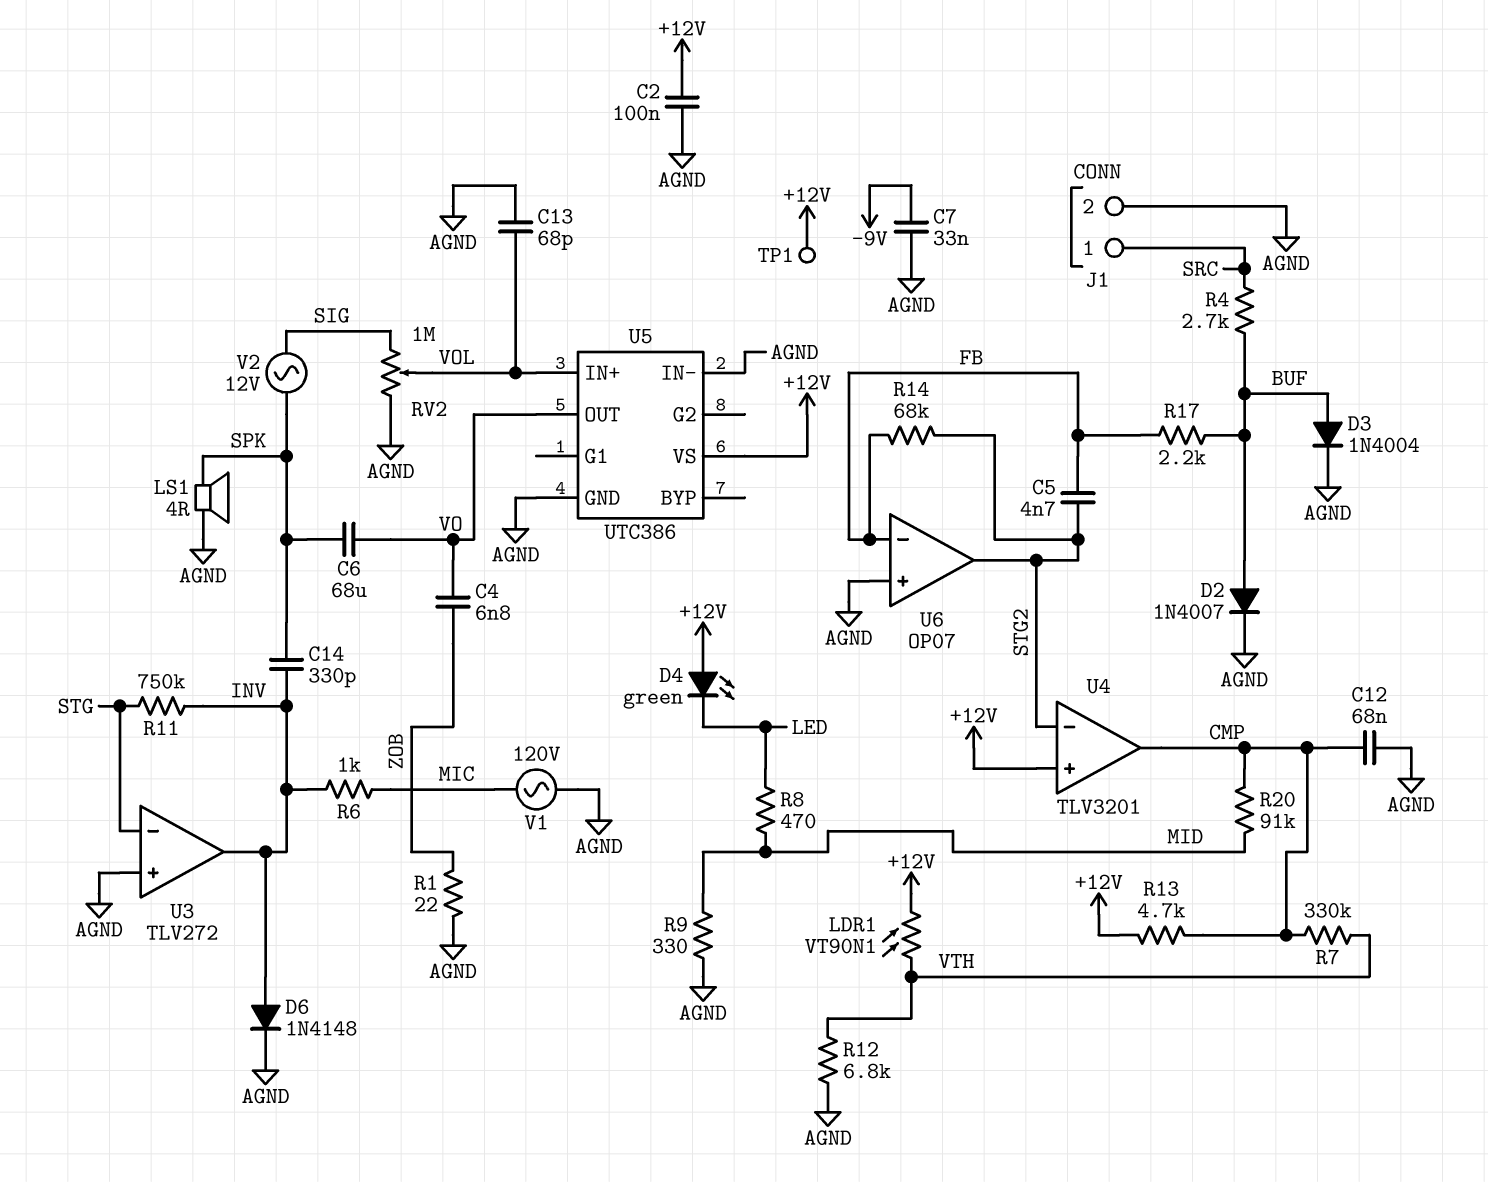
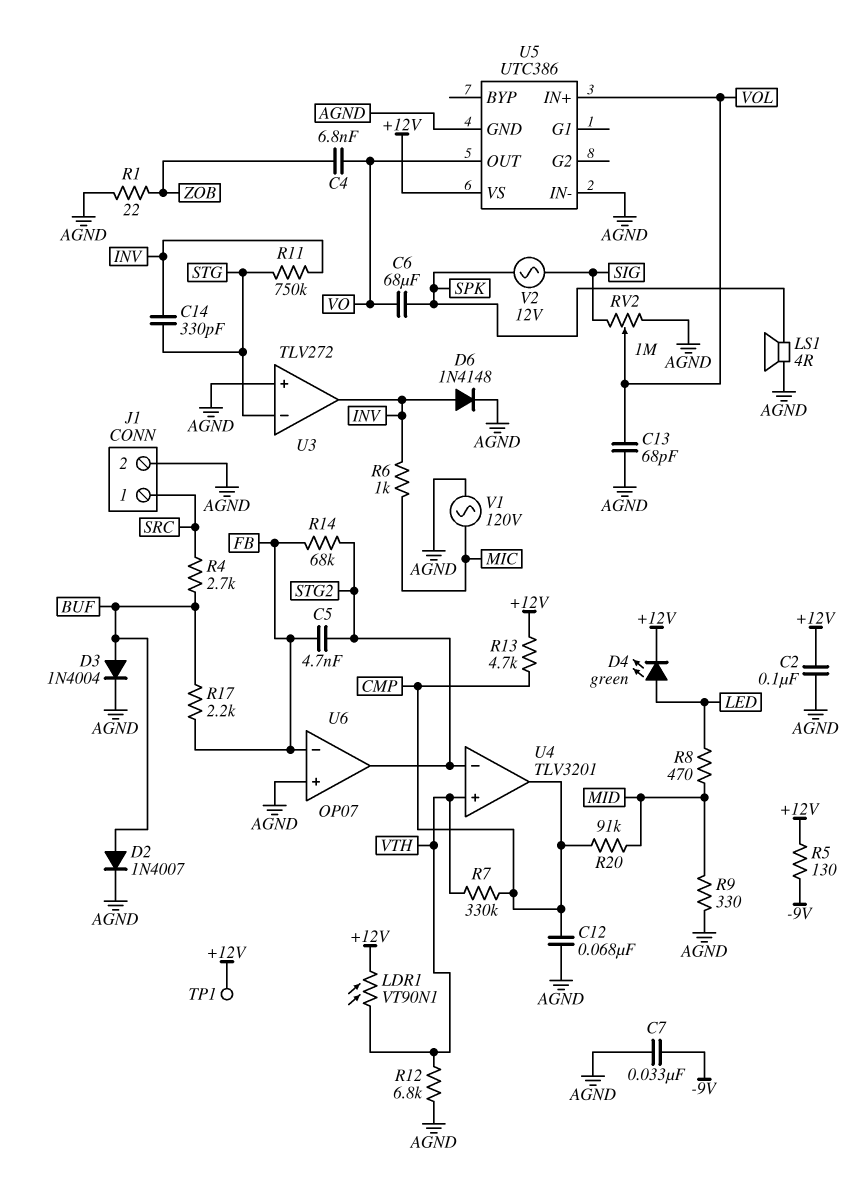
C14: 330pF (INV, SPK) -> 330pF (INV, STG)
D4: LED green (A +12V, K LED) -> LED green (A LED, K +12V)
R5: none -> 130 (+12V, -9V)
U4 pin in+: +12V -> VTH

